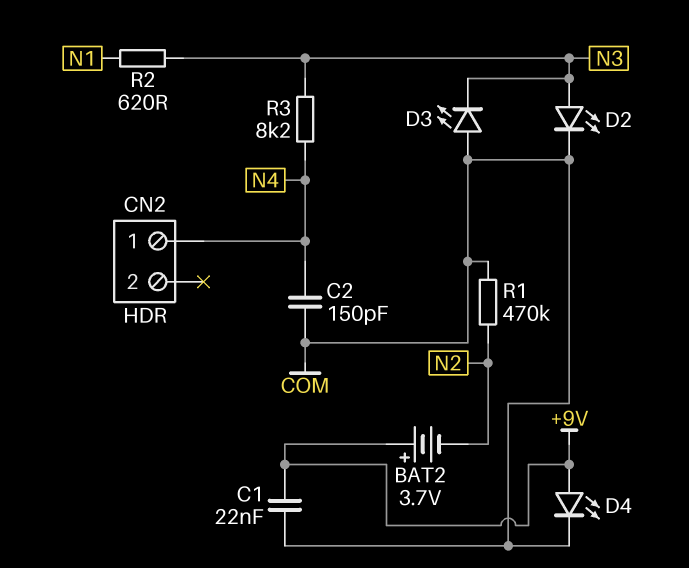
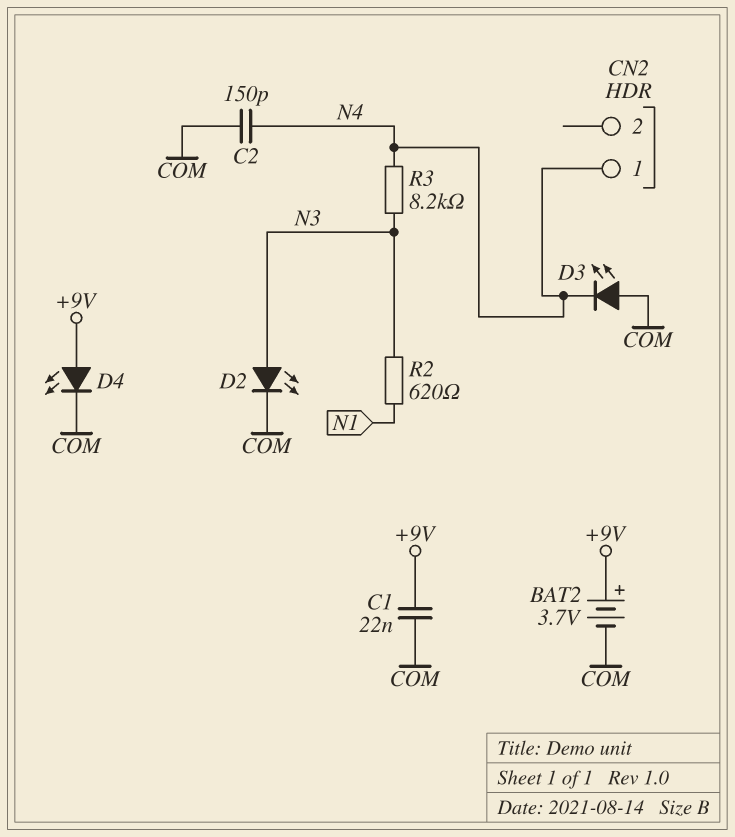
BAT2: 3.7V (plus +9V, minus N2) -> 3.7V (plus +9V, minus COM)
D3: LED (A COM, K N3) -> LED (A COM, K N4)
R1: 470k (COM, N2) -> none

